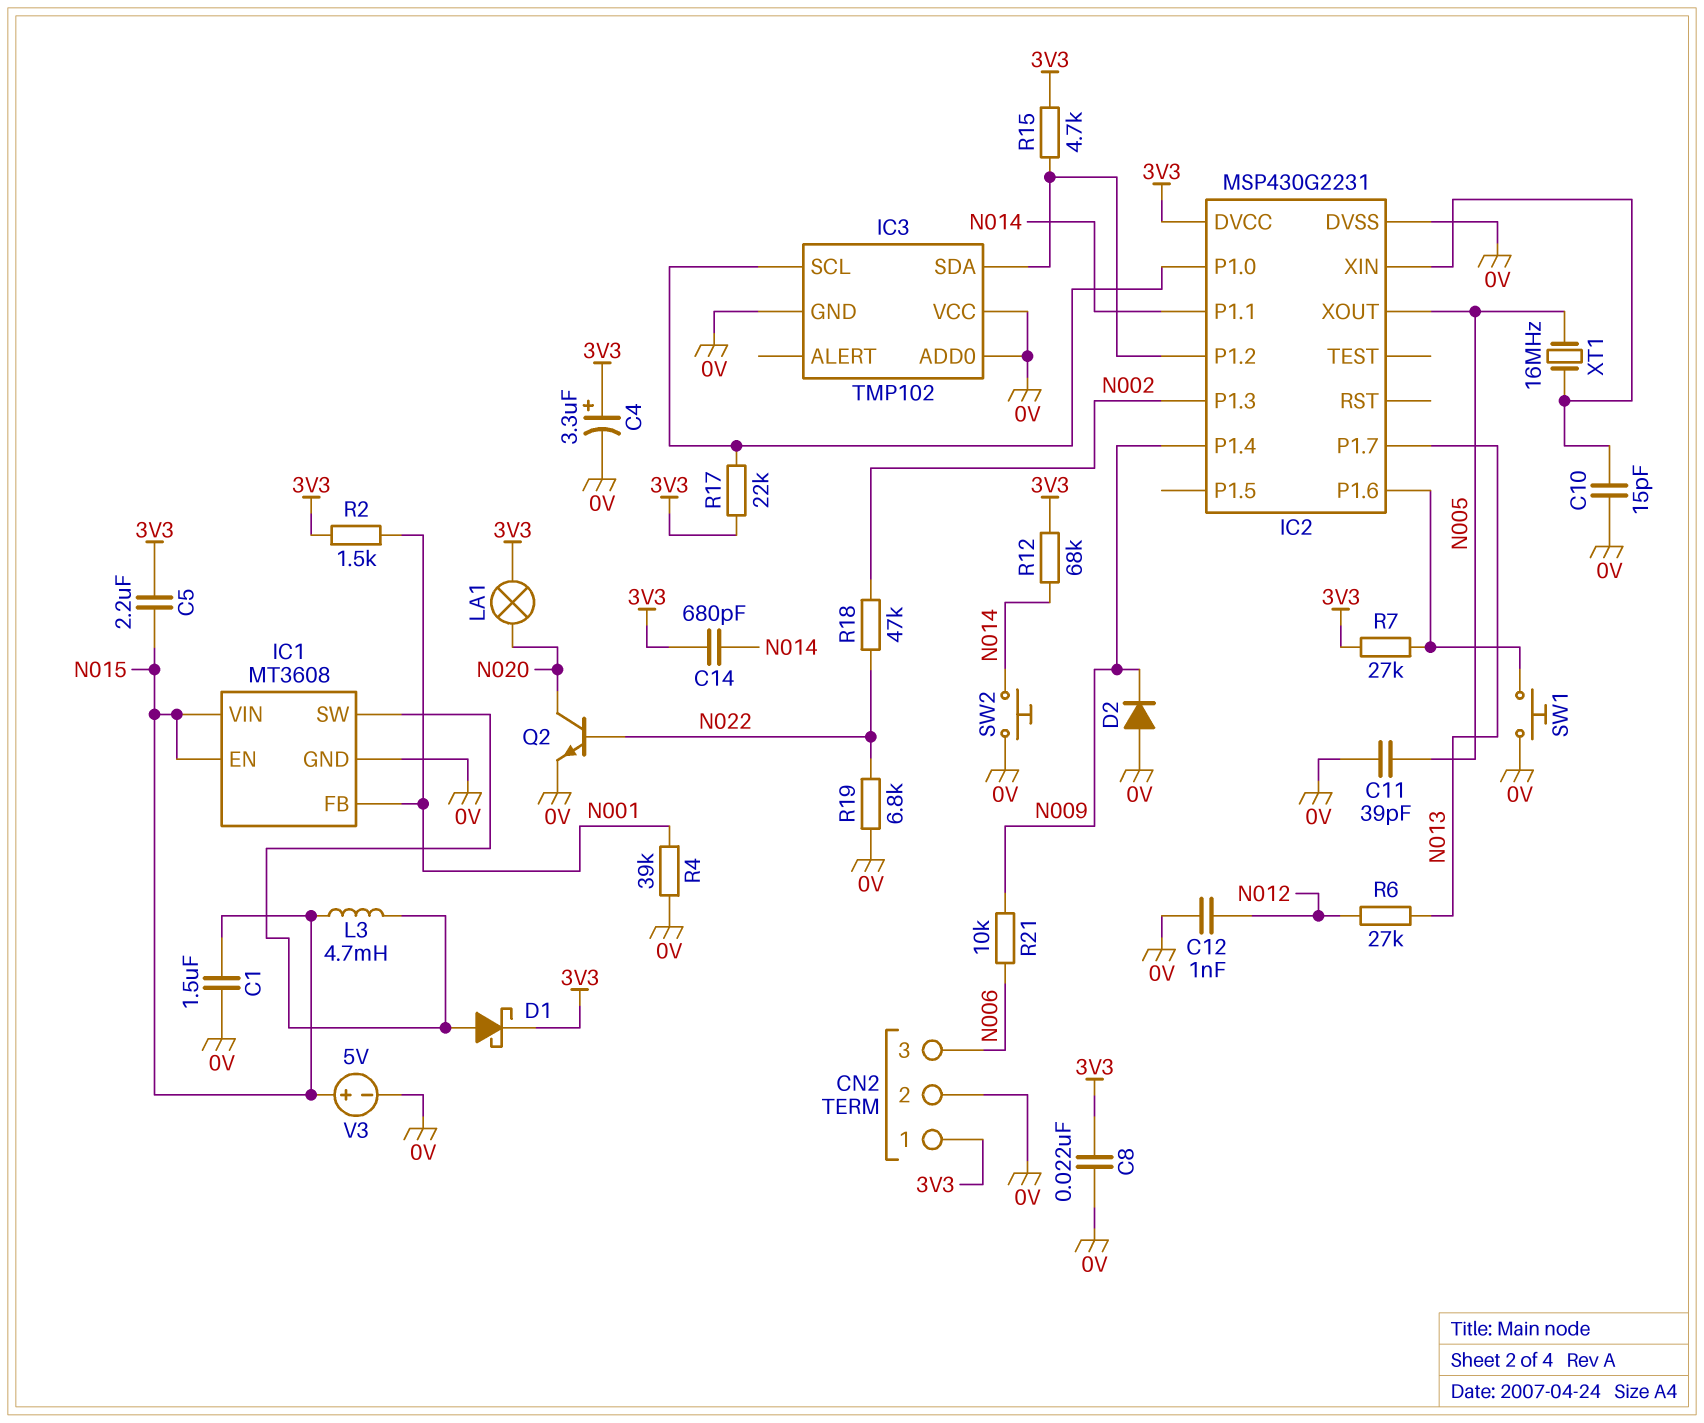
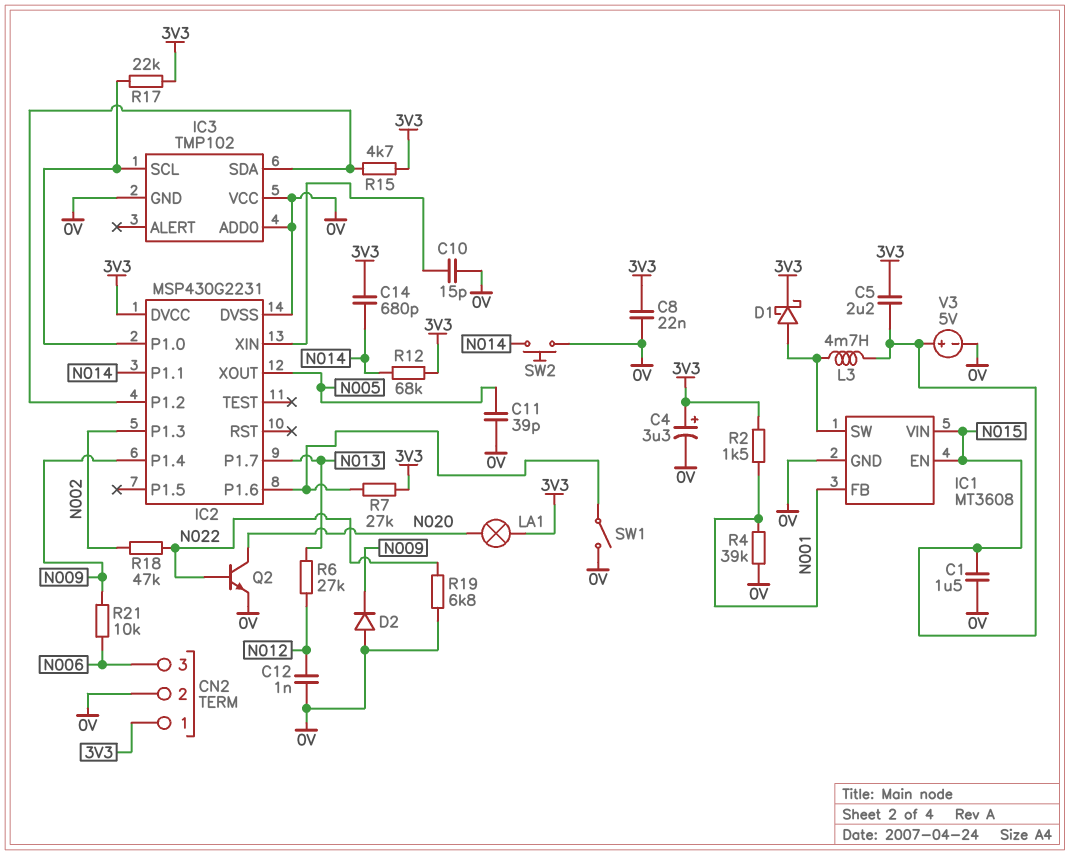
SW1: button (0V, IC2/P1.6) -> switch (0V, IC2/P1.6)
XT1: 16MHz (IC2/XIN, N005) -> none

